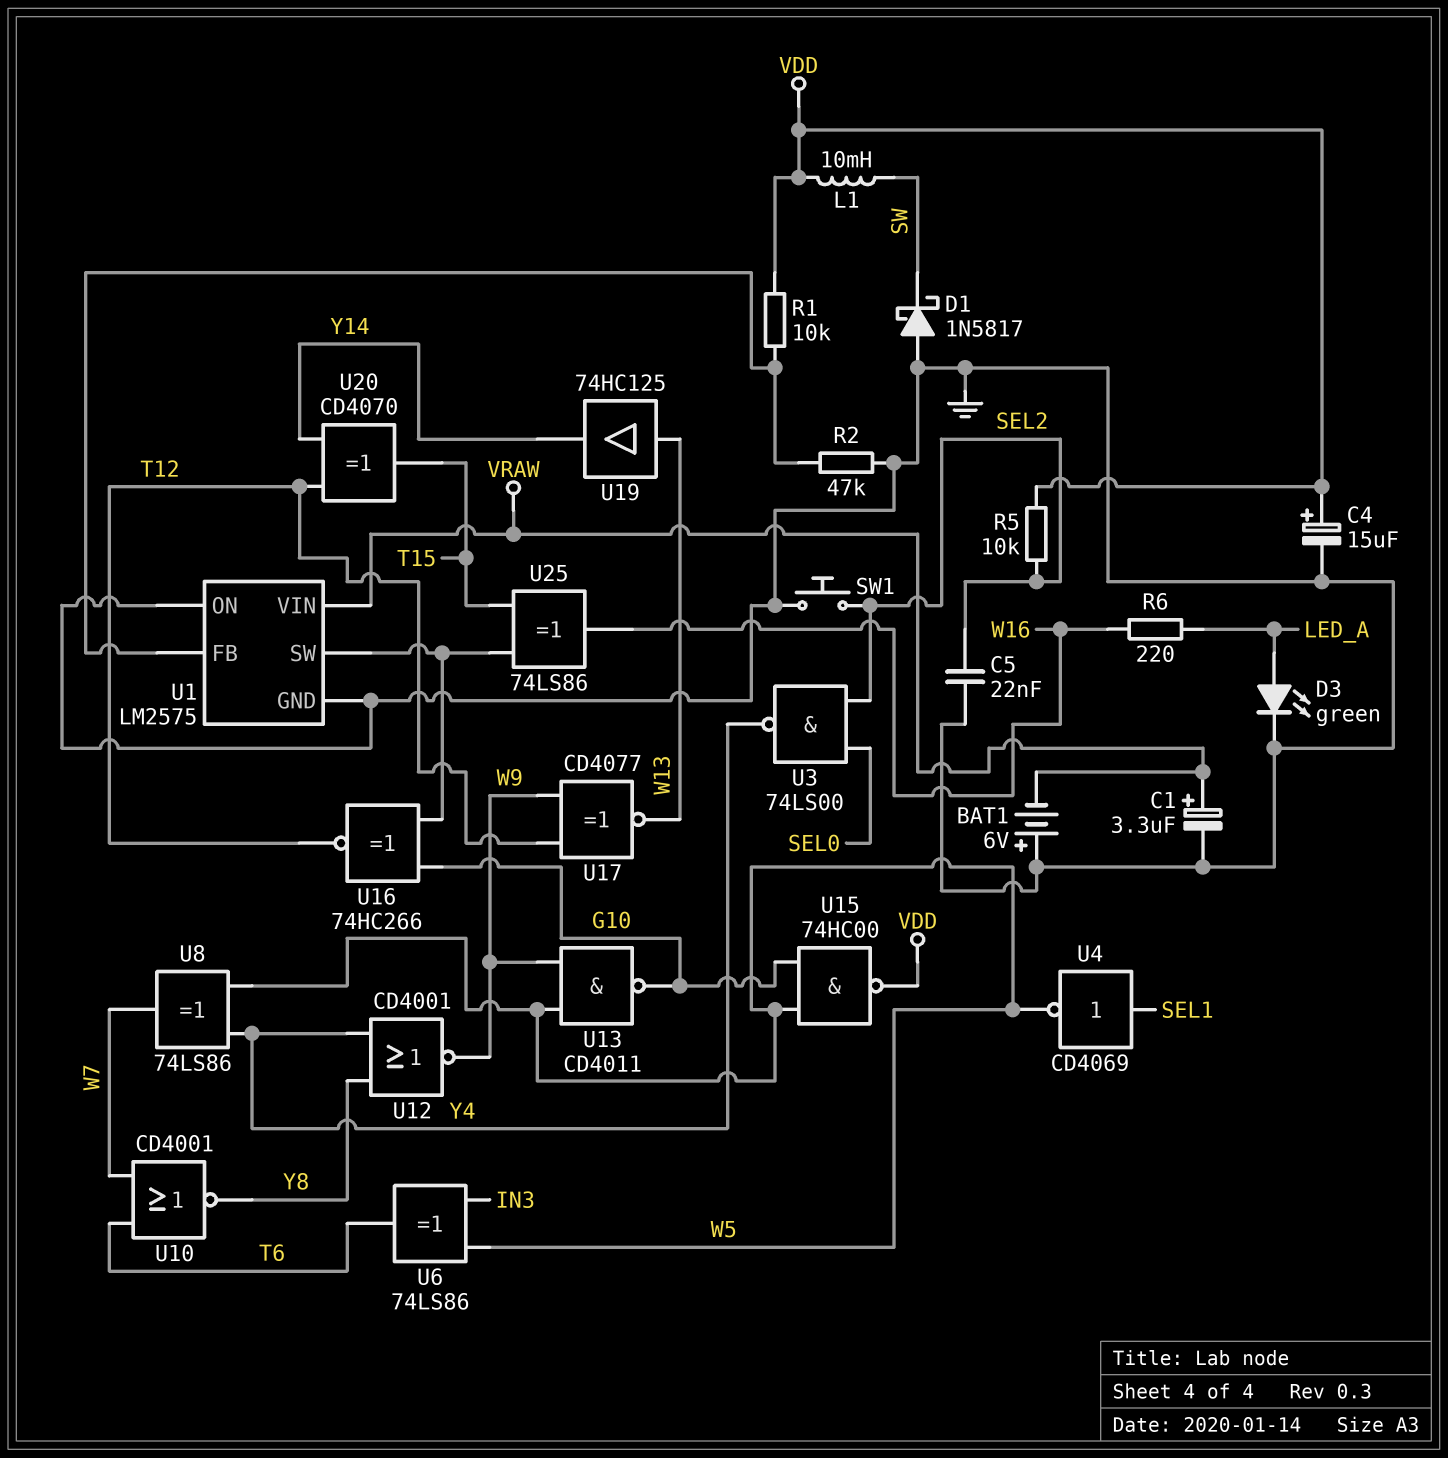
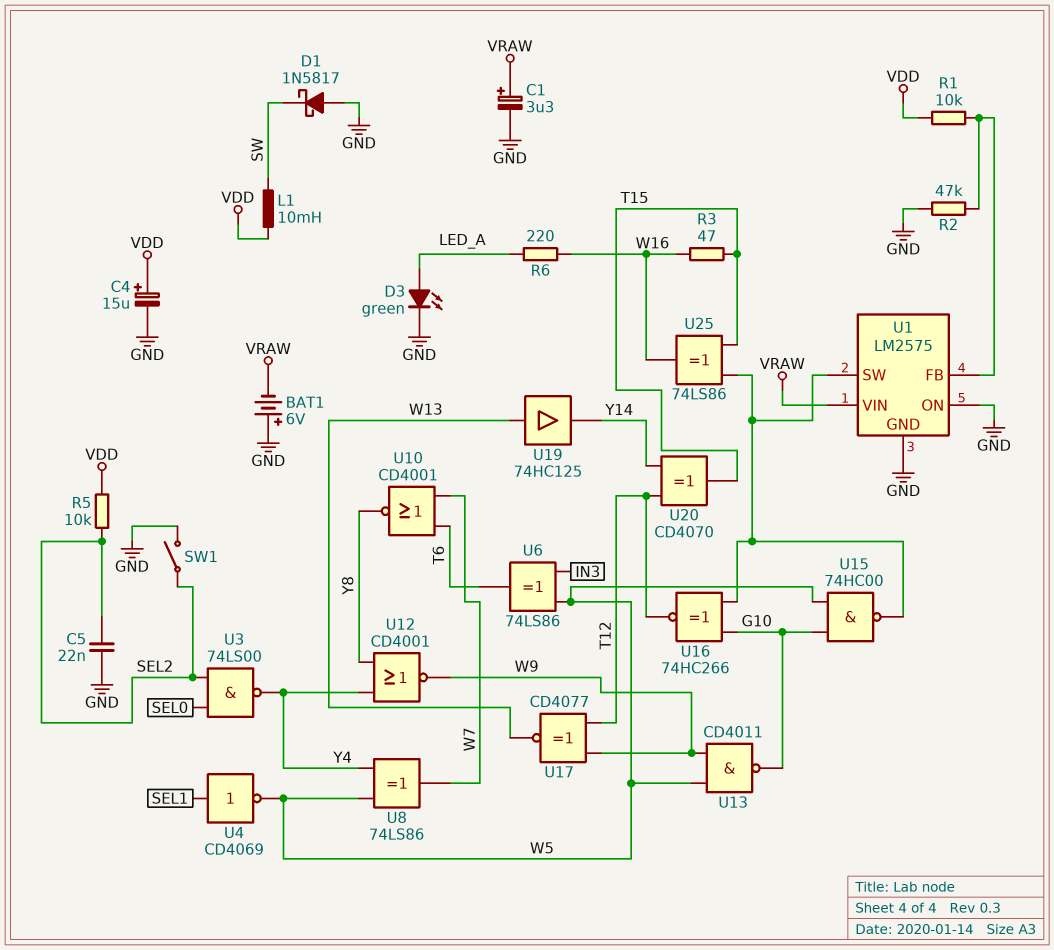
R3: none -> 47 (T15, W16)
SW1: button (GND, SEL2) -> switch (GND, SEL2)
U15: NAND 74HC00 (in G10, in W5, out VDD) -> NAND 74HC00 (in G10, in W5, out U1/SW)

